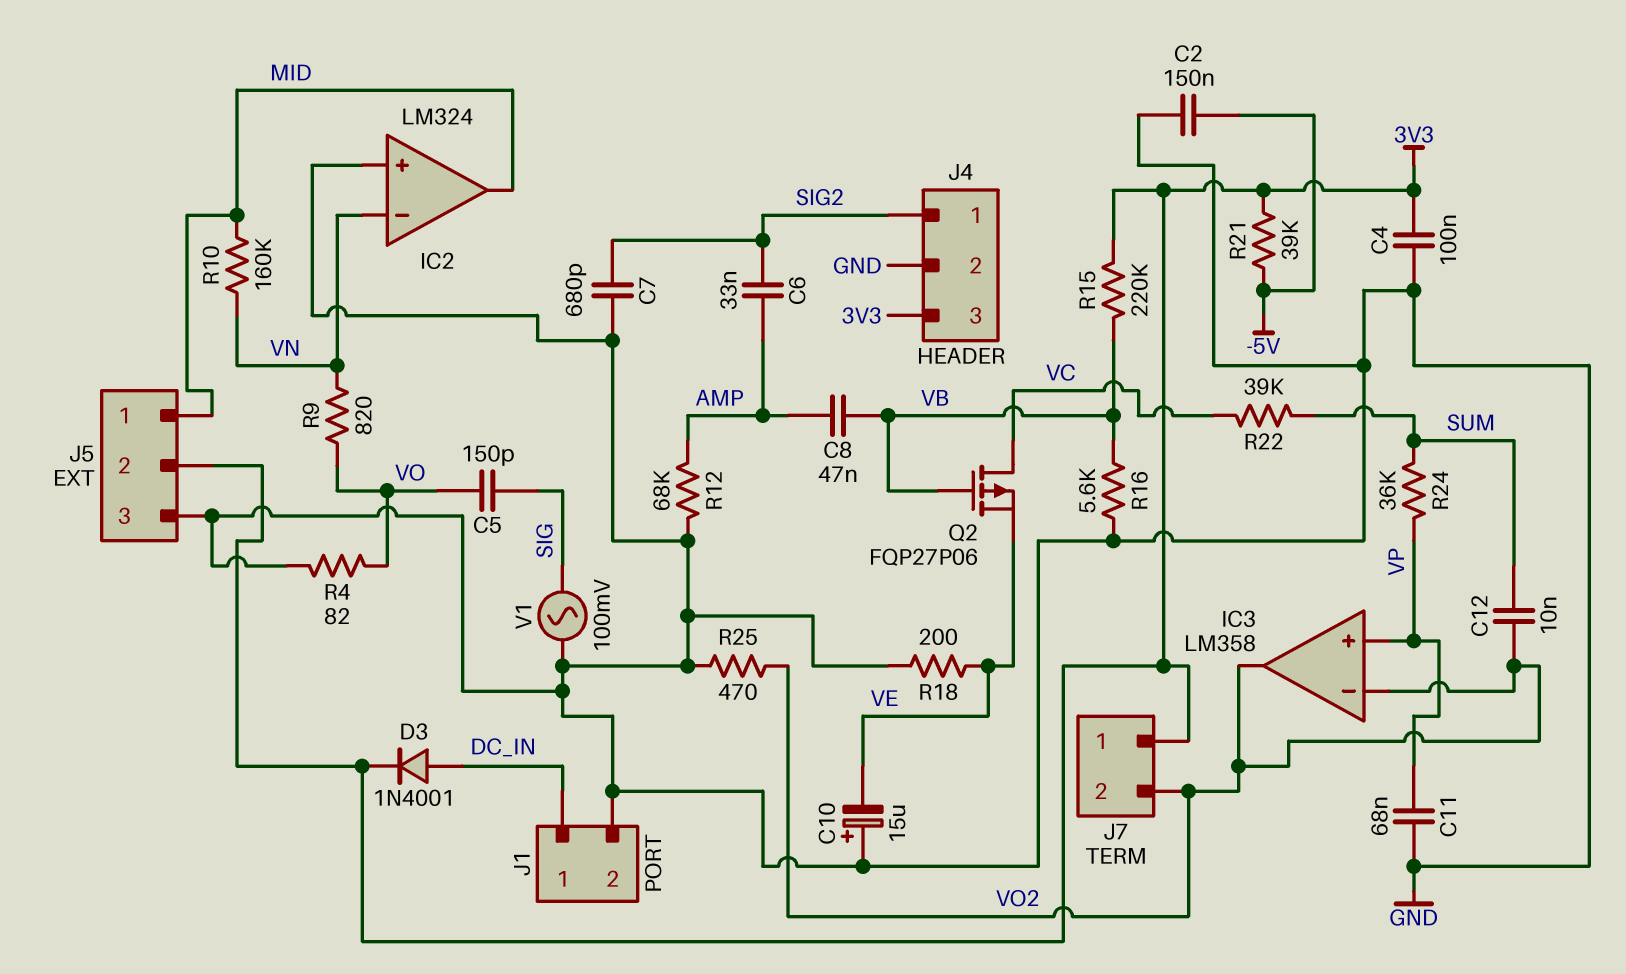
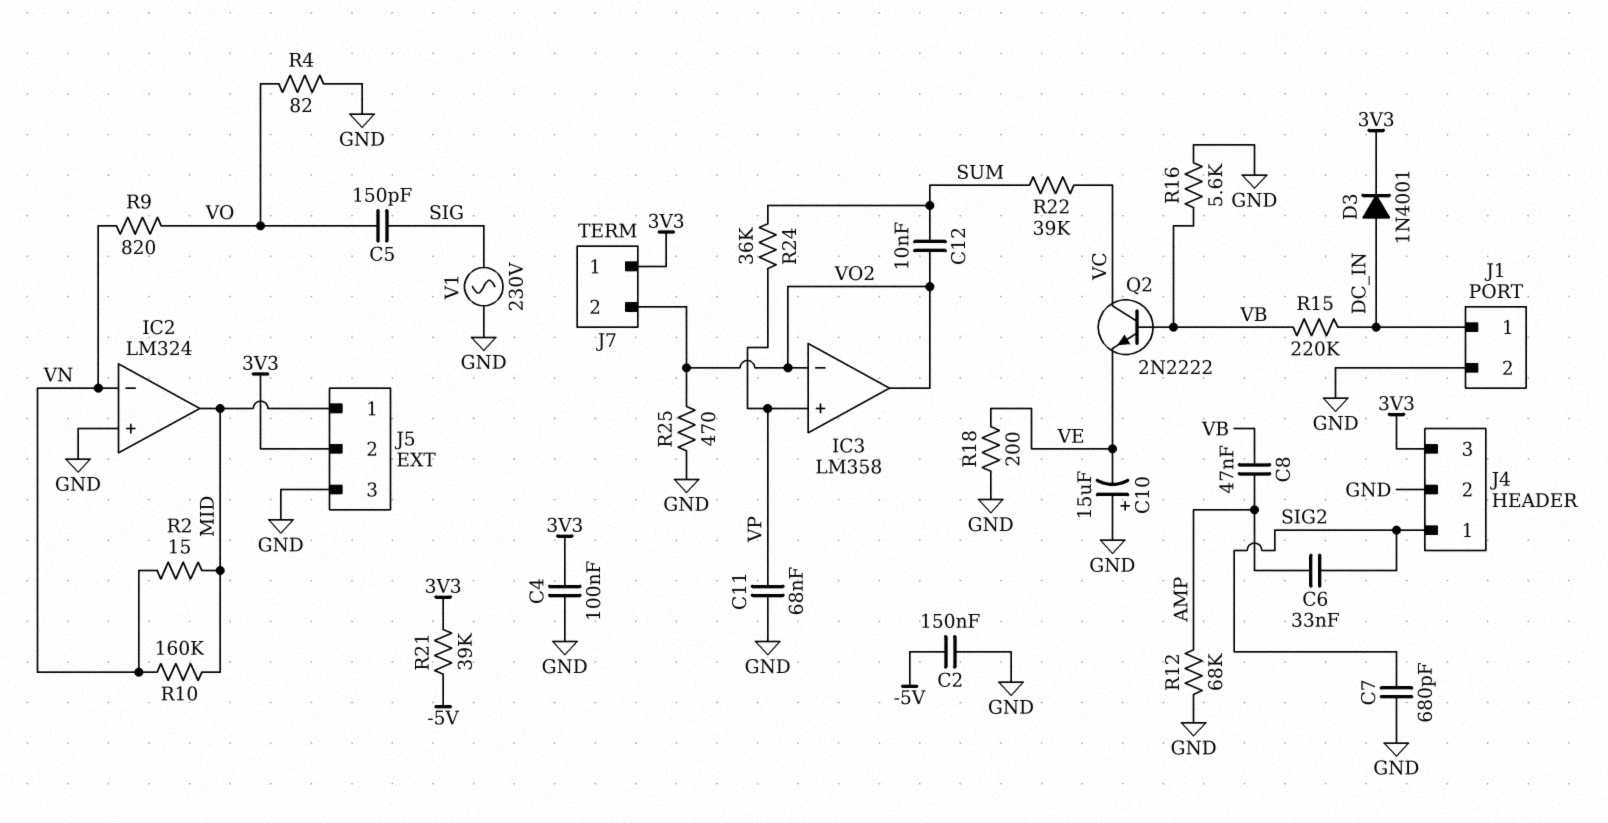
Q2: PMOS FQP27P06 (G VB, D VC, S VE) -> NPN 2N2222 (B VB, C VC, E VE)
R2: none -> 15 (MID, VN)
R15: 220k (3V3, VB) -> 220k (DC_IN, VB)
V1: AC 100mV (GND, SIG) -> AC 230V (GND, SIG)

